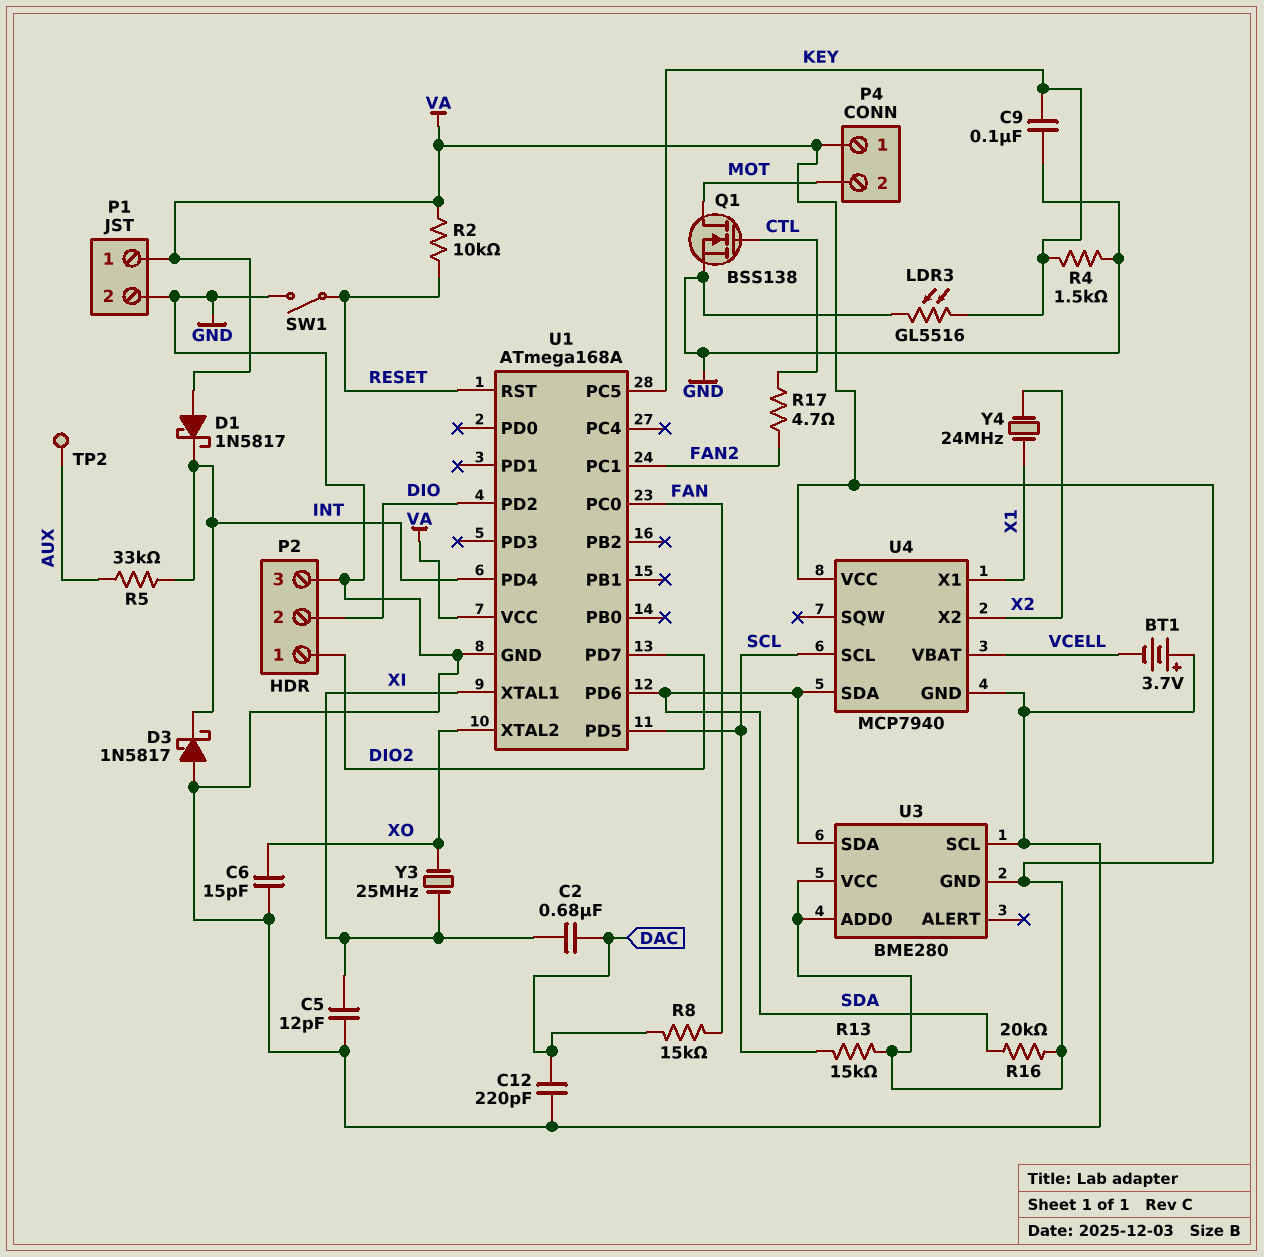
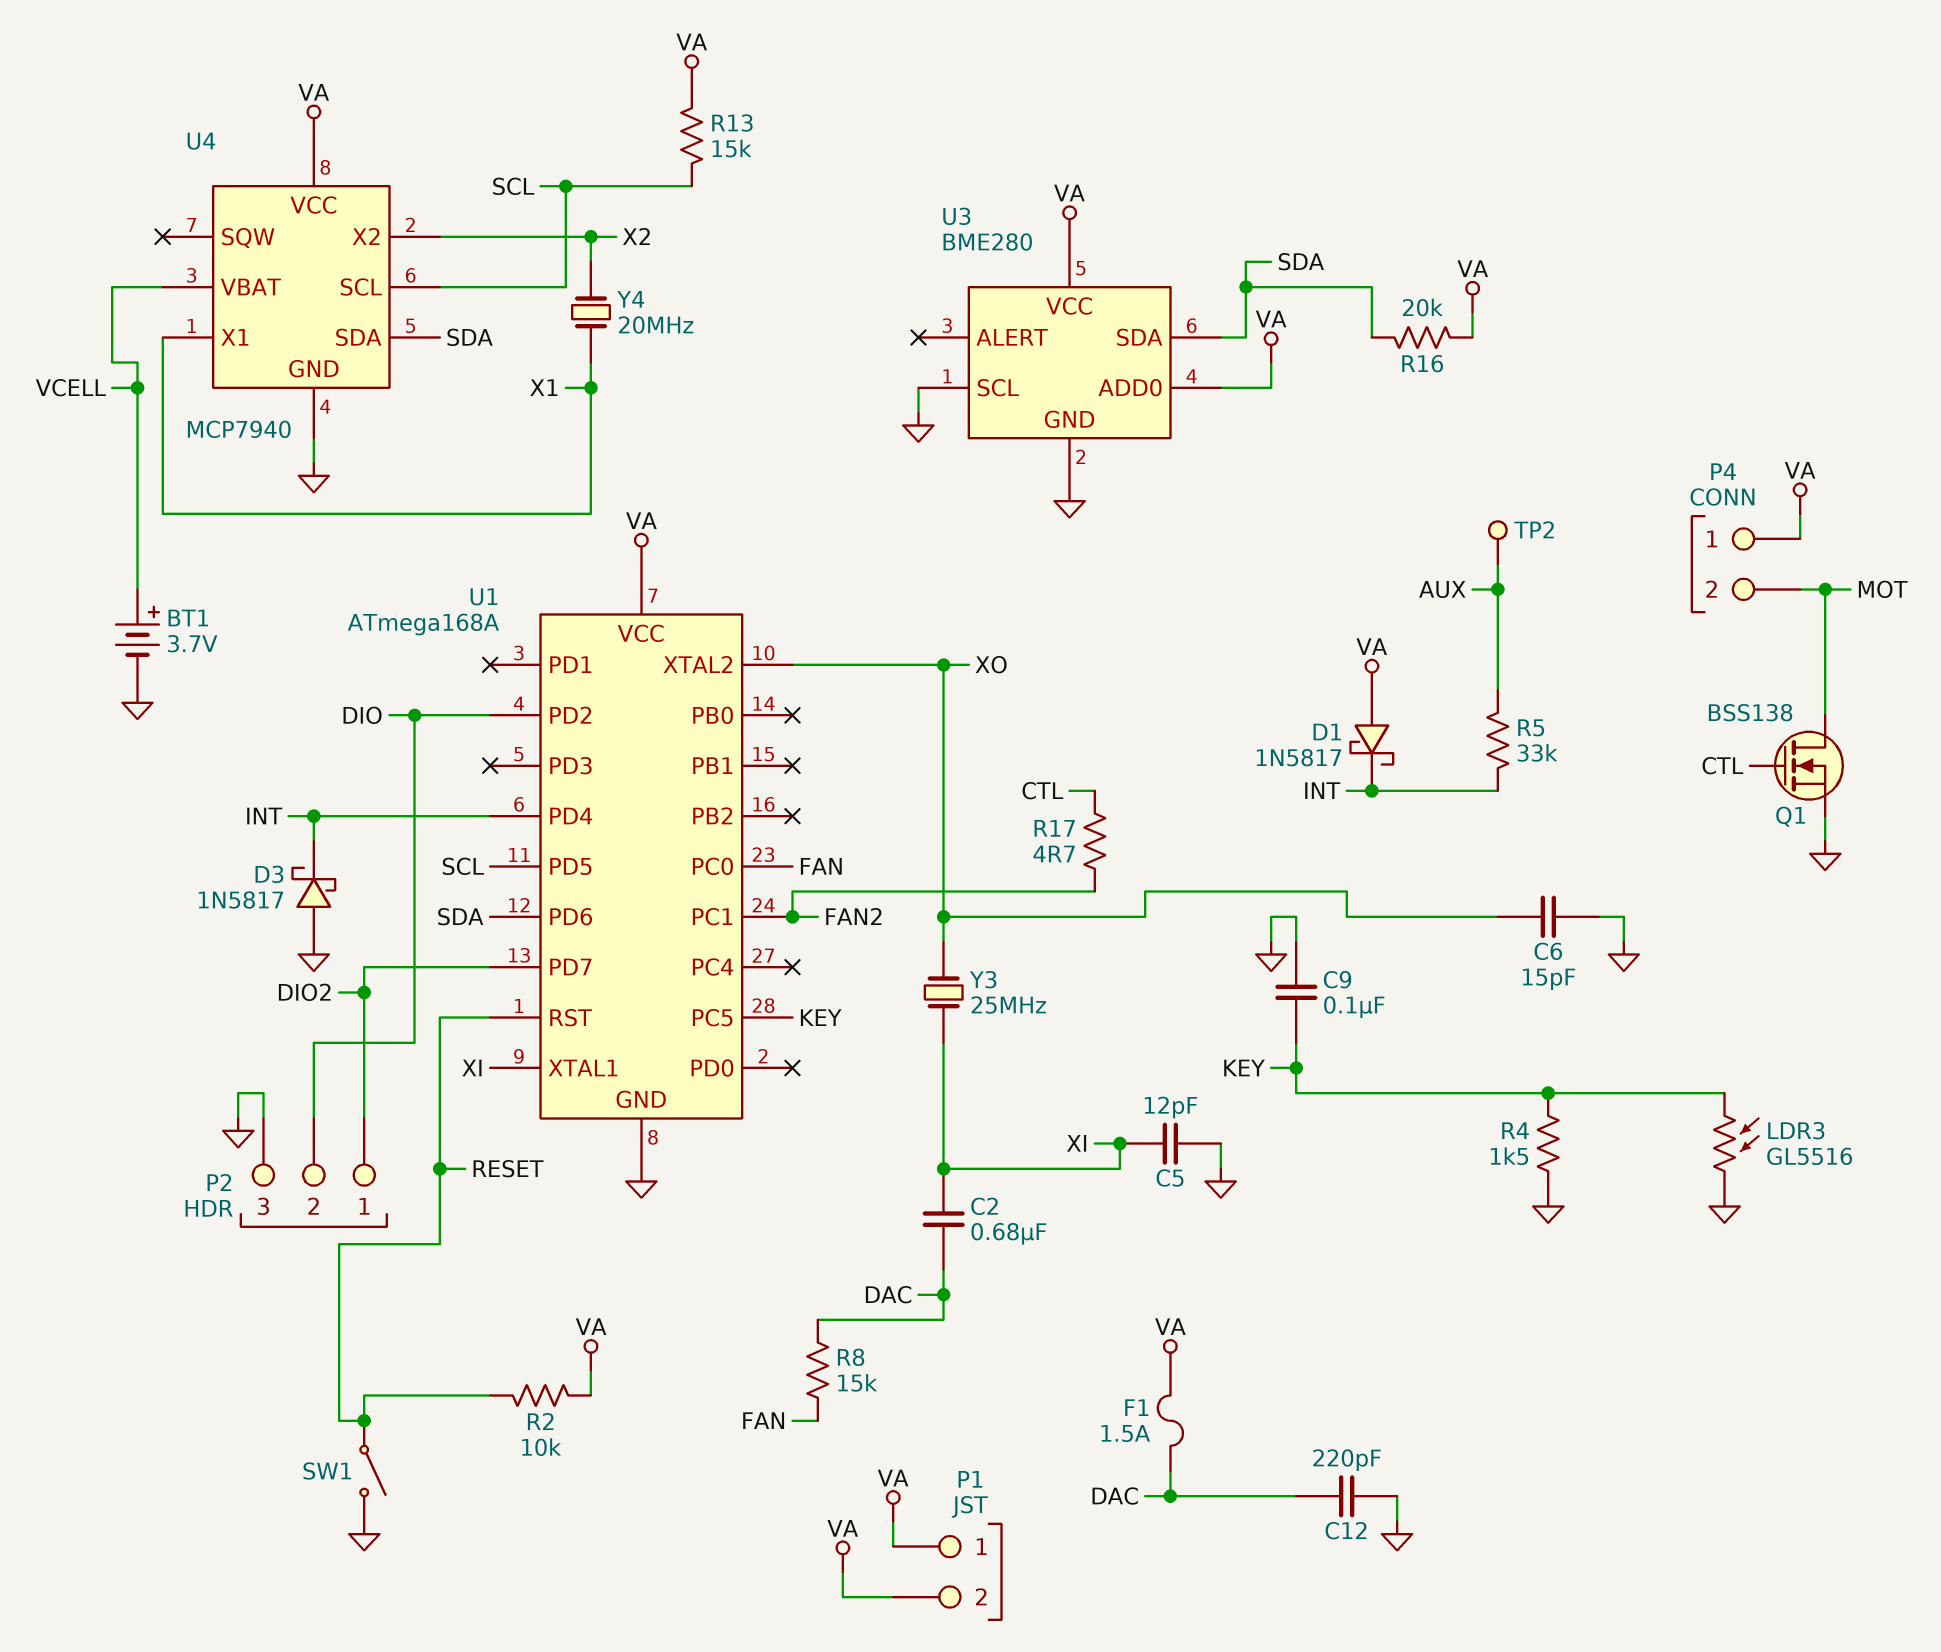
BT1: 3.7V (plus GND, minus VCELL) -> 3.7V (plus VCELL, minus GND)
F1: none -> 1.5A (DAC, VA)
P1 pin 2: GND -> VA
U3 pin GND: VA -> GND
Y4: 24MHz (X1, X2) -> 20MHz (X1, X2)

